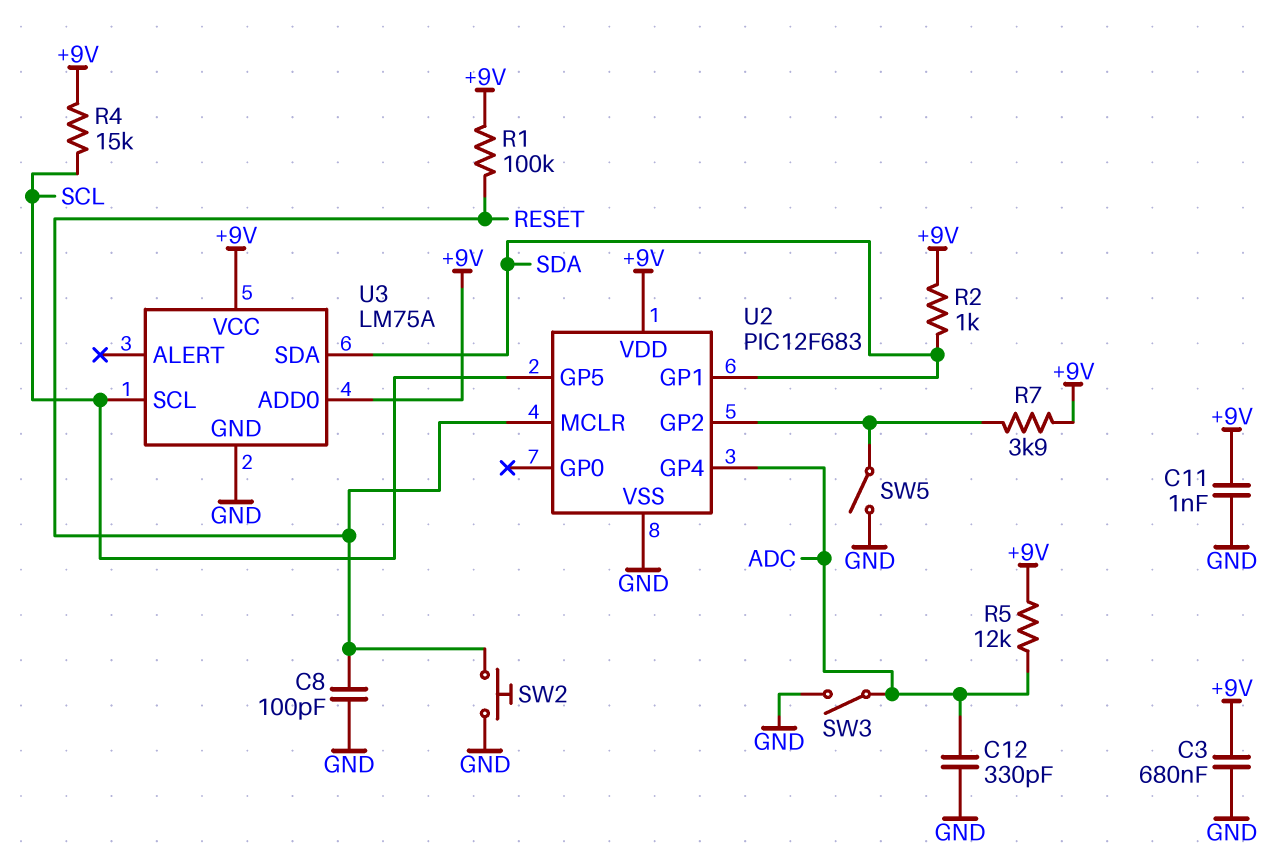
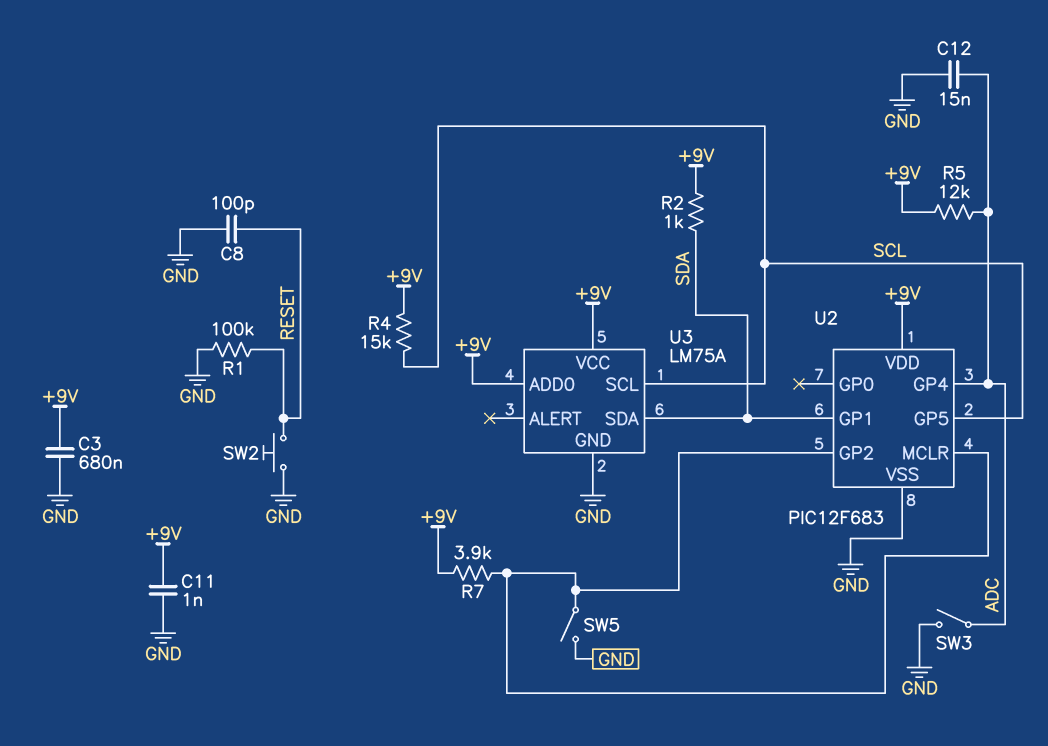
C12: 330pF (ADC, GND) -> 15nF (ADC, GND)
R1: 100k (+9V, RESET) -> 100k (GND, RESET)
U2 pin MCLR: RESET -> U2/GP2

